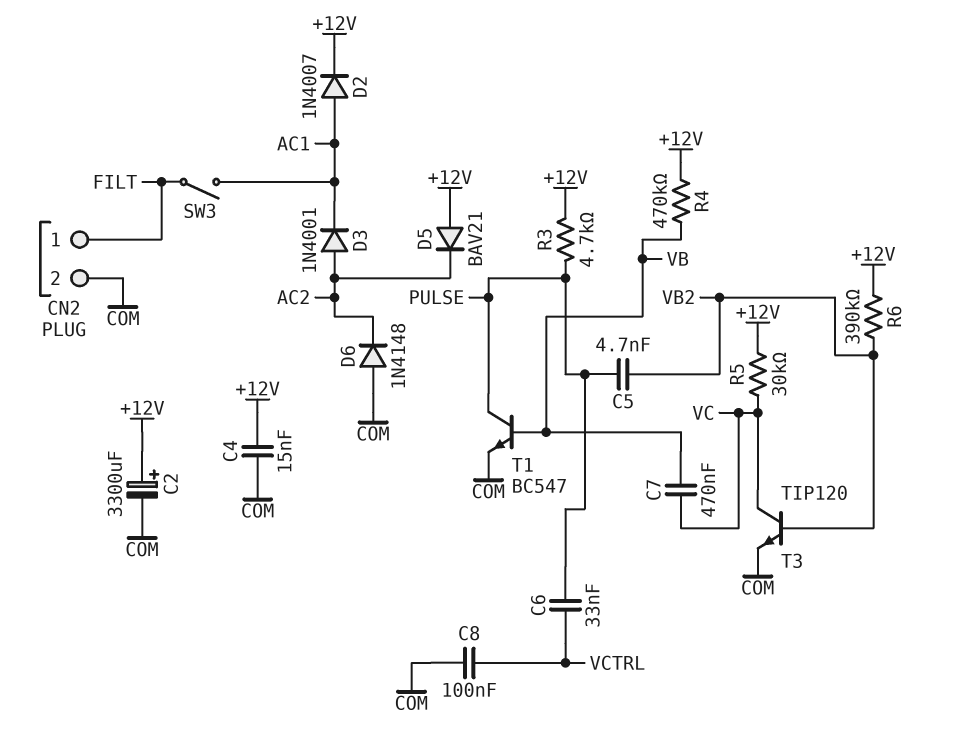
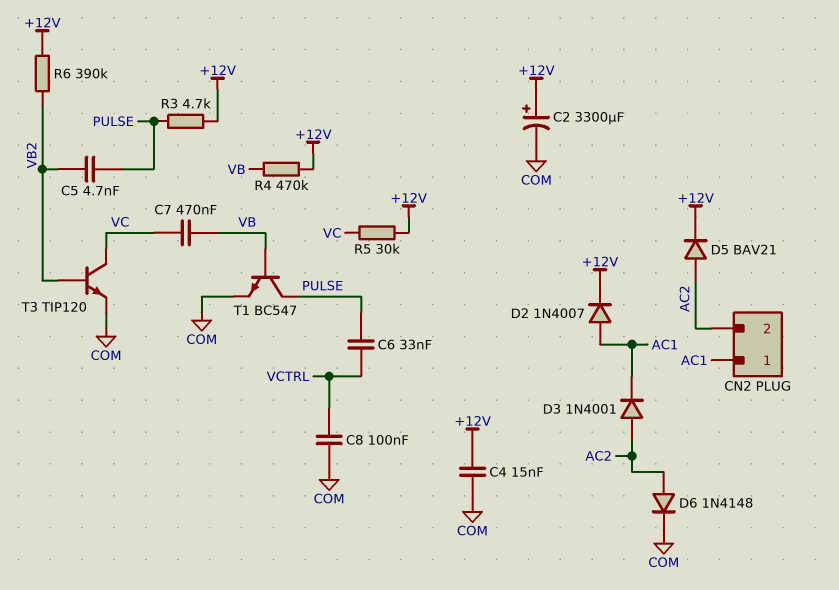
CN2 pin 1: FILT -> AC1
CN2 pin 2: COM -> AC2
D5: diode BAV21 (A +12V, K AC2) -> diode BAV21 (A AC2, K +12V)
D6: diode 1N4148 (A COM, K AC2) -> diode 1N4148 (A AC2, K COM)
SW3: switch (AC1, FILT) -> none

